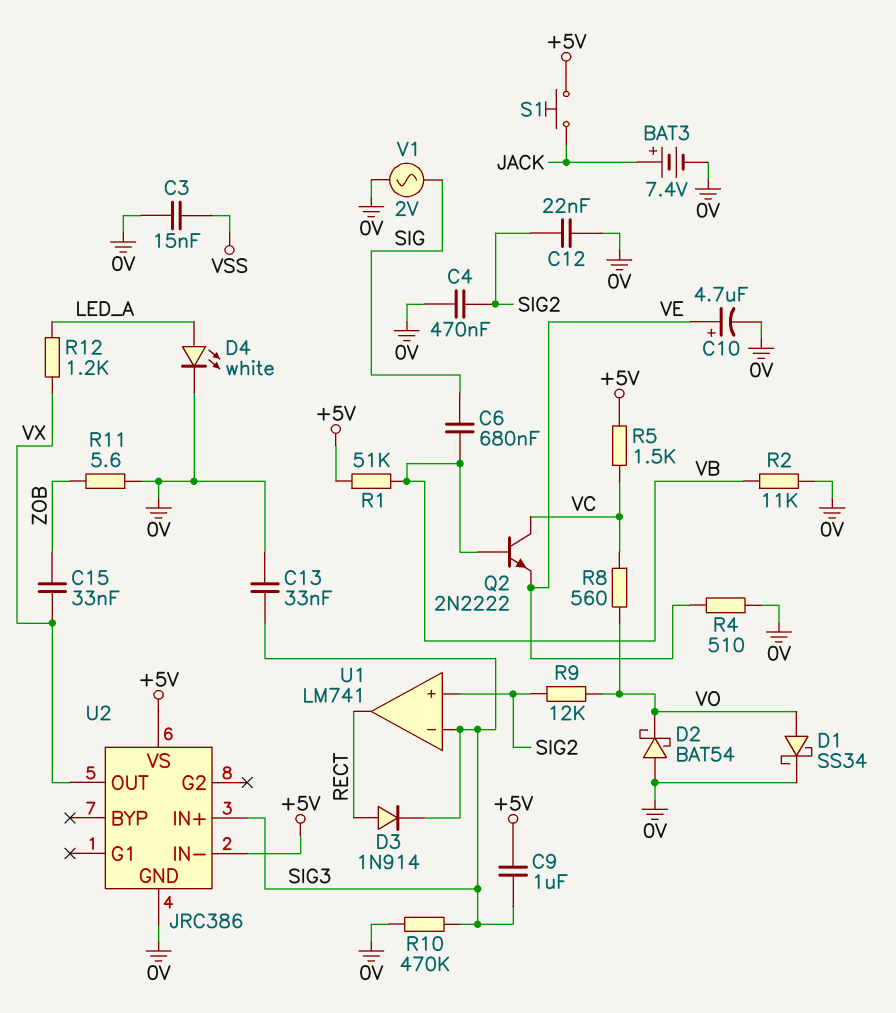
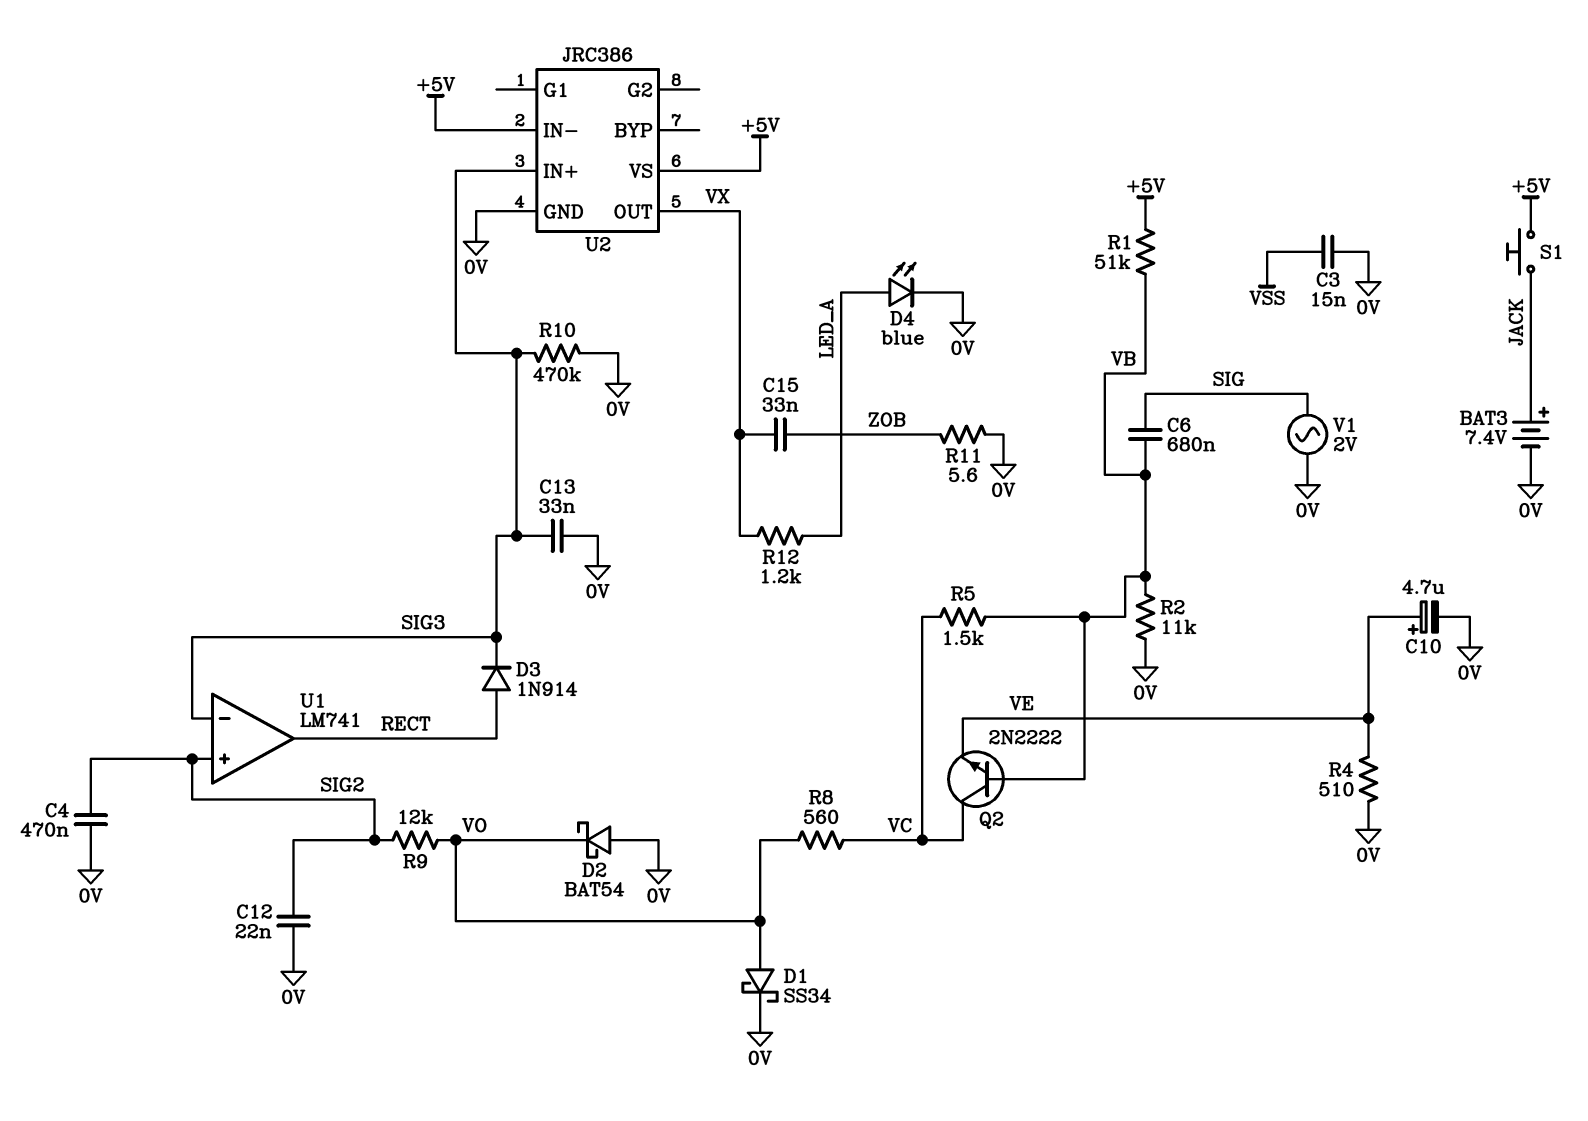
C9: 1uF (+5V, SIG3) -> none
D4: LED white (A LED_A, K 0V) -> LED blue (A LED_A, K 0V)
R5: 1.5k (+5V, VC) -> 1.5k (VB, VC)

